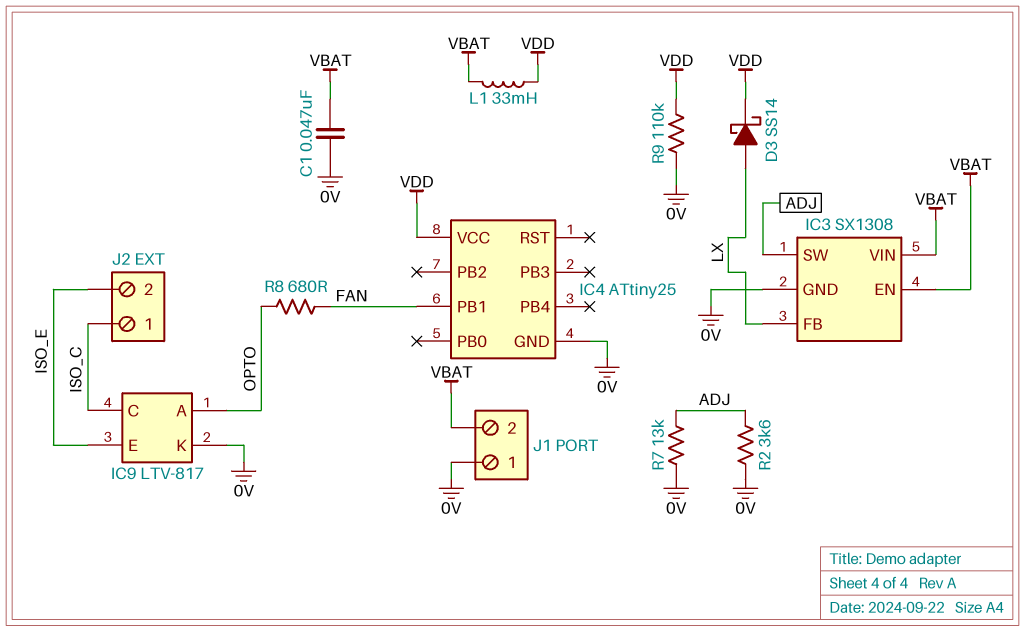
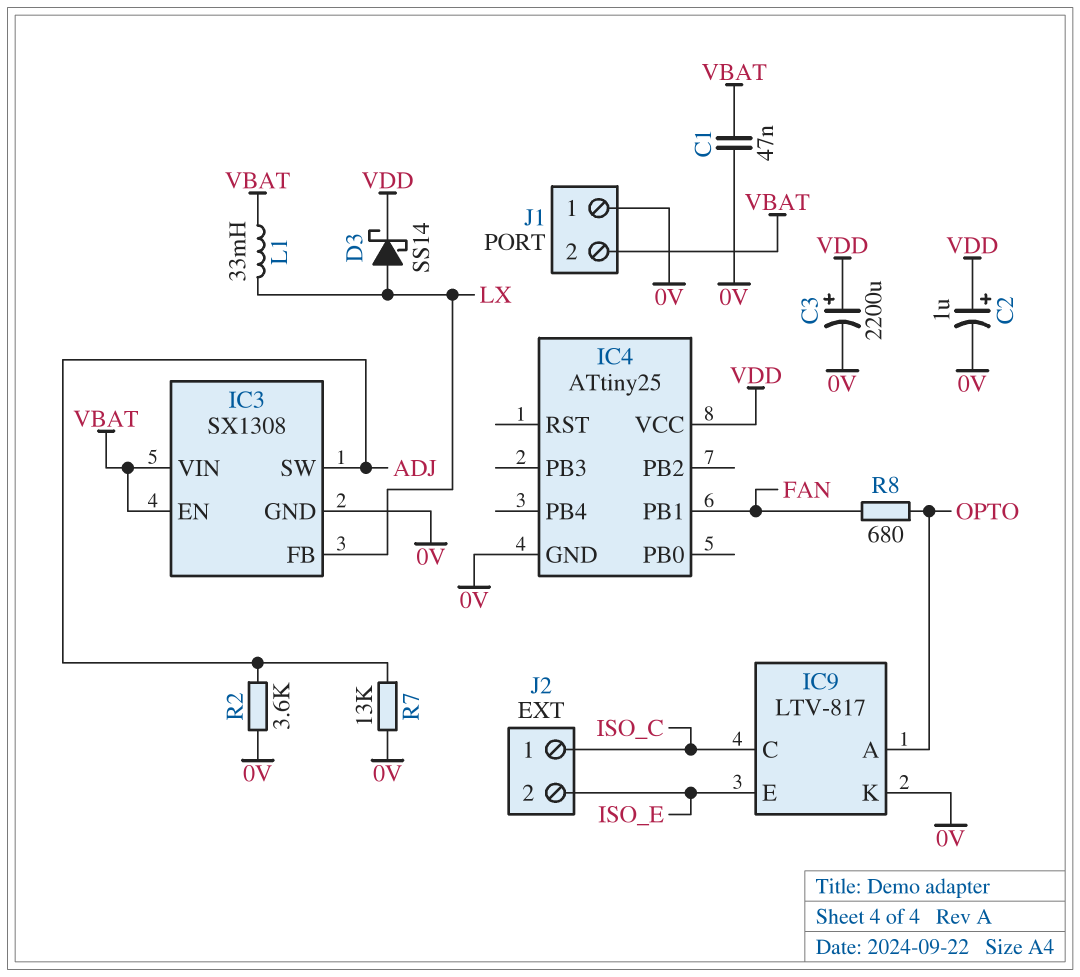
C2: none -> 1uF (plus VDD, minus 0V)
C3: none -> 2200uF (plus VDD, minus 0V)
L1: 33mH (VBAT, VDD) -> 33mH (LX, VBAT)
R9: 110k (0V, VDD) -> none

